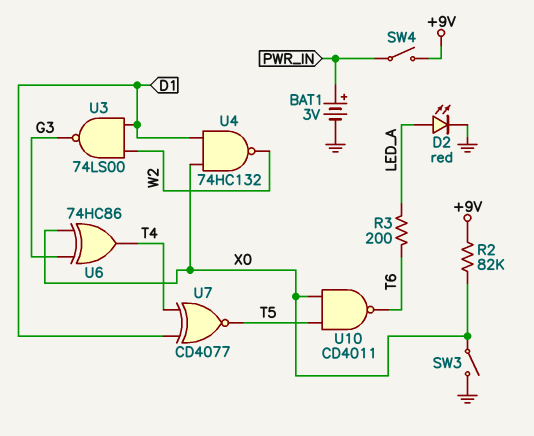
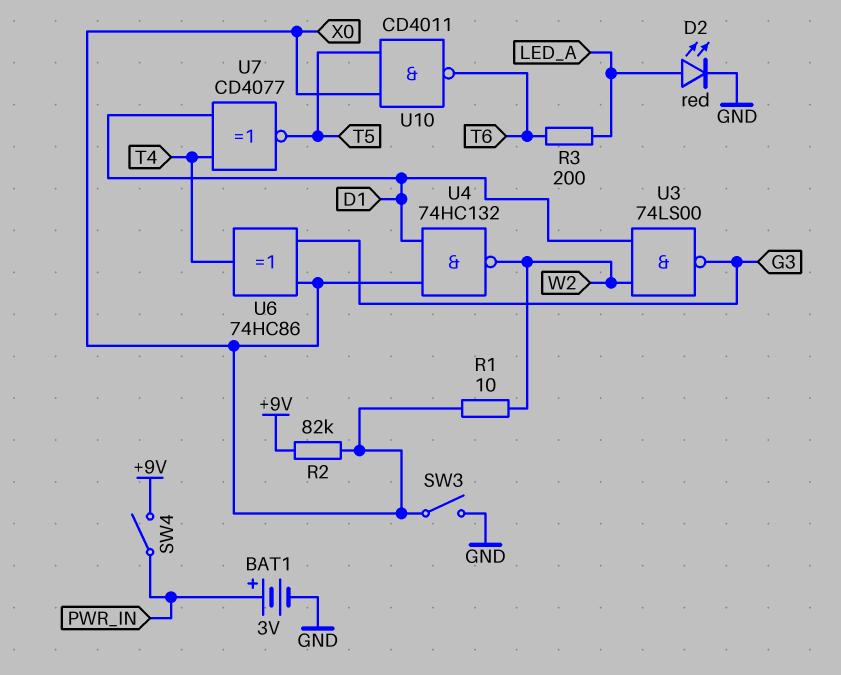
R1: none -> 10 (W2, X0)

